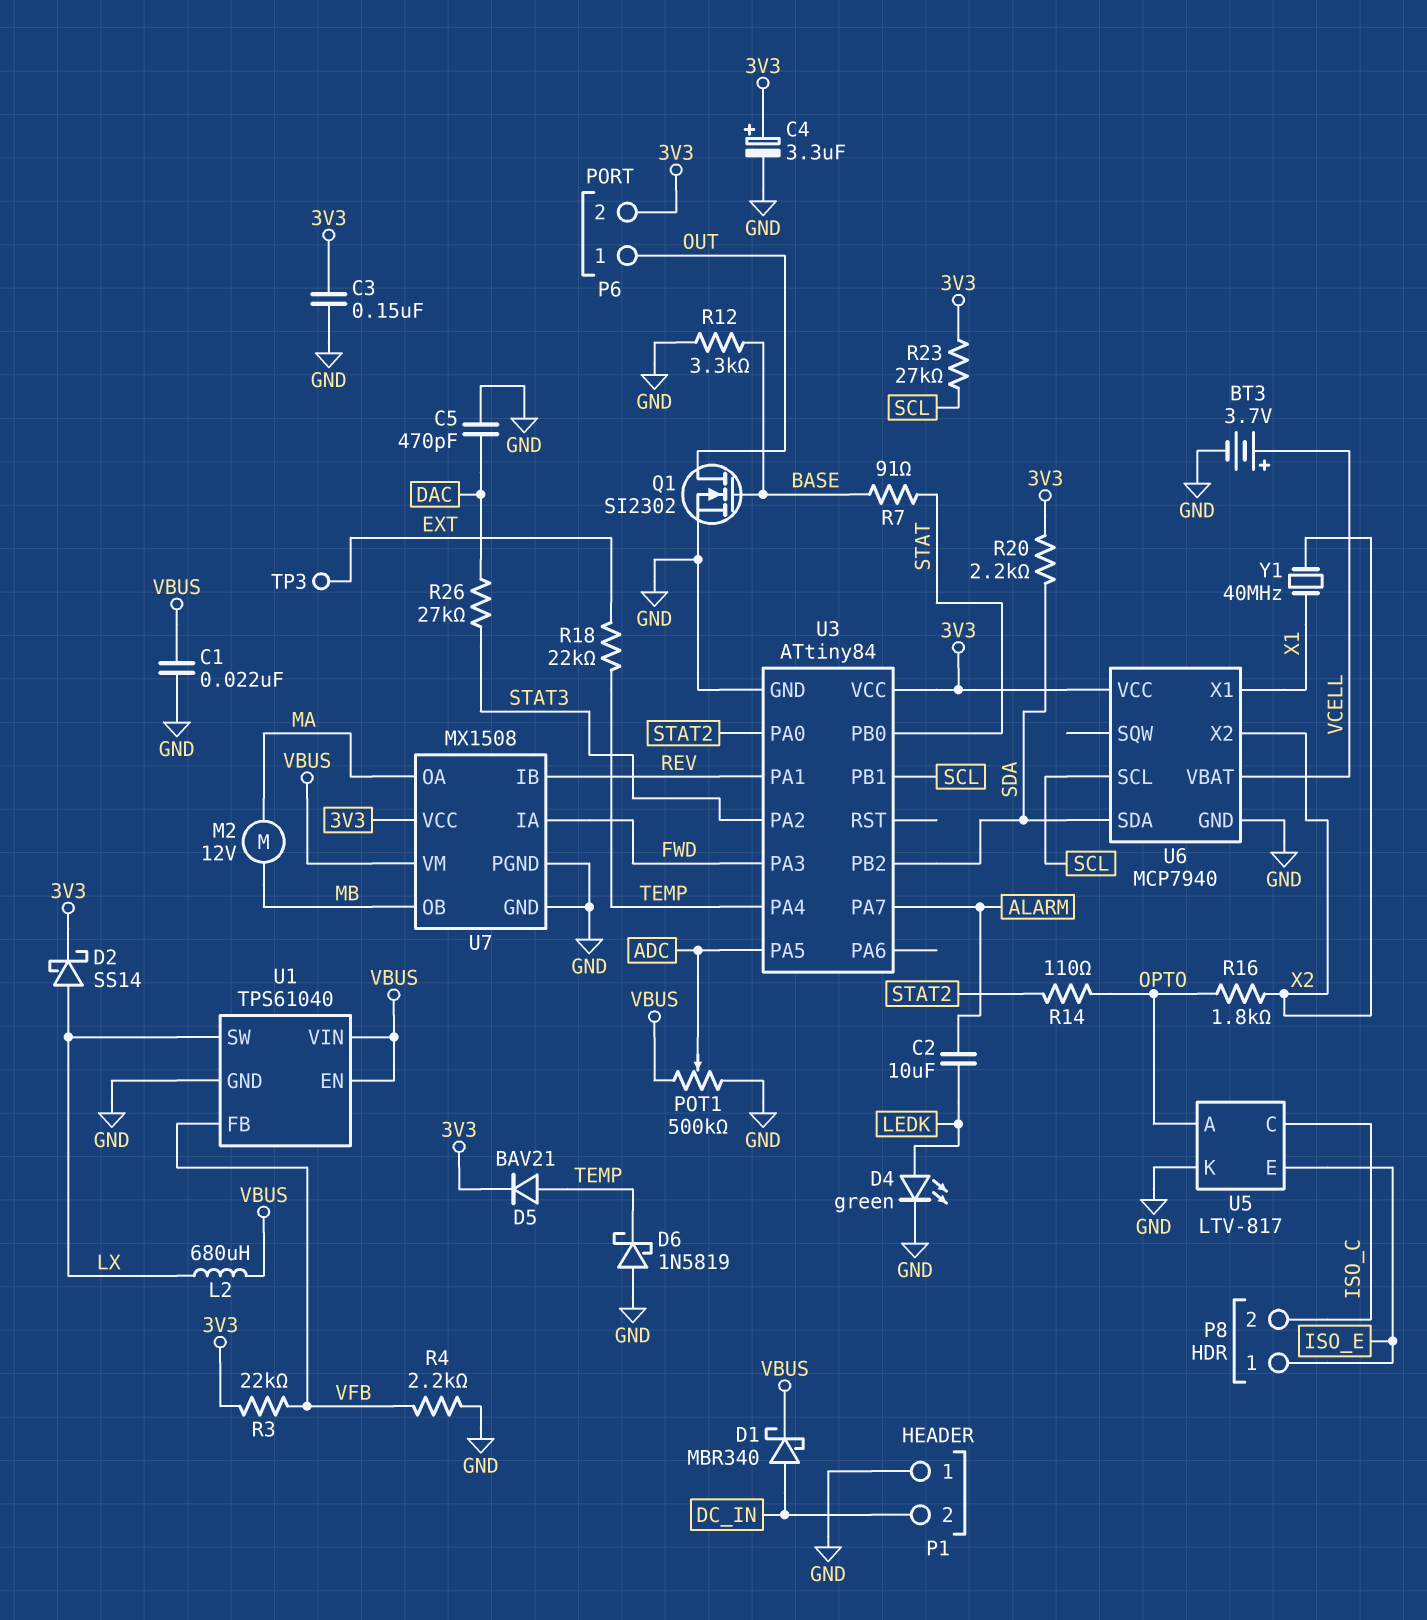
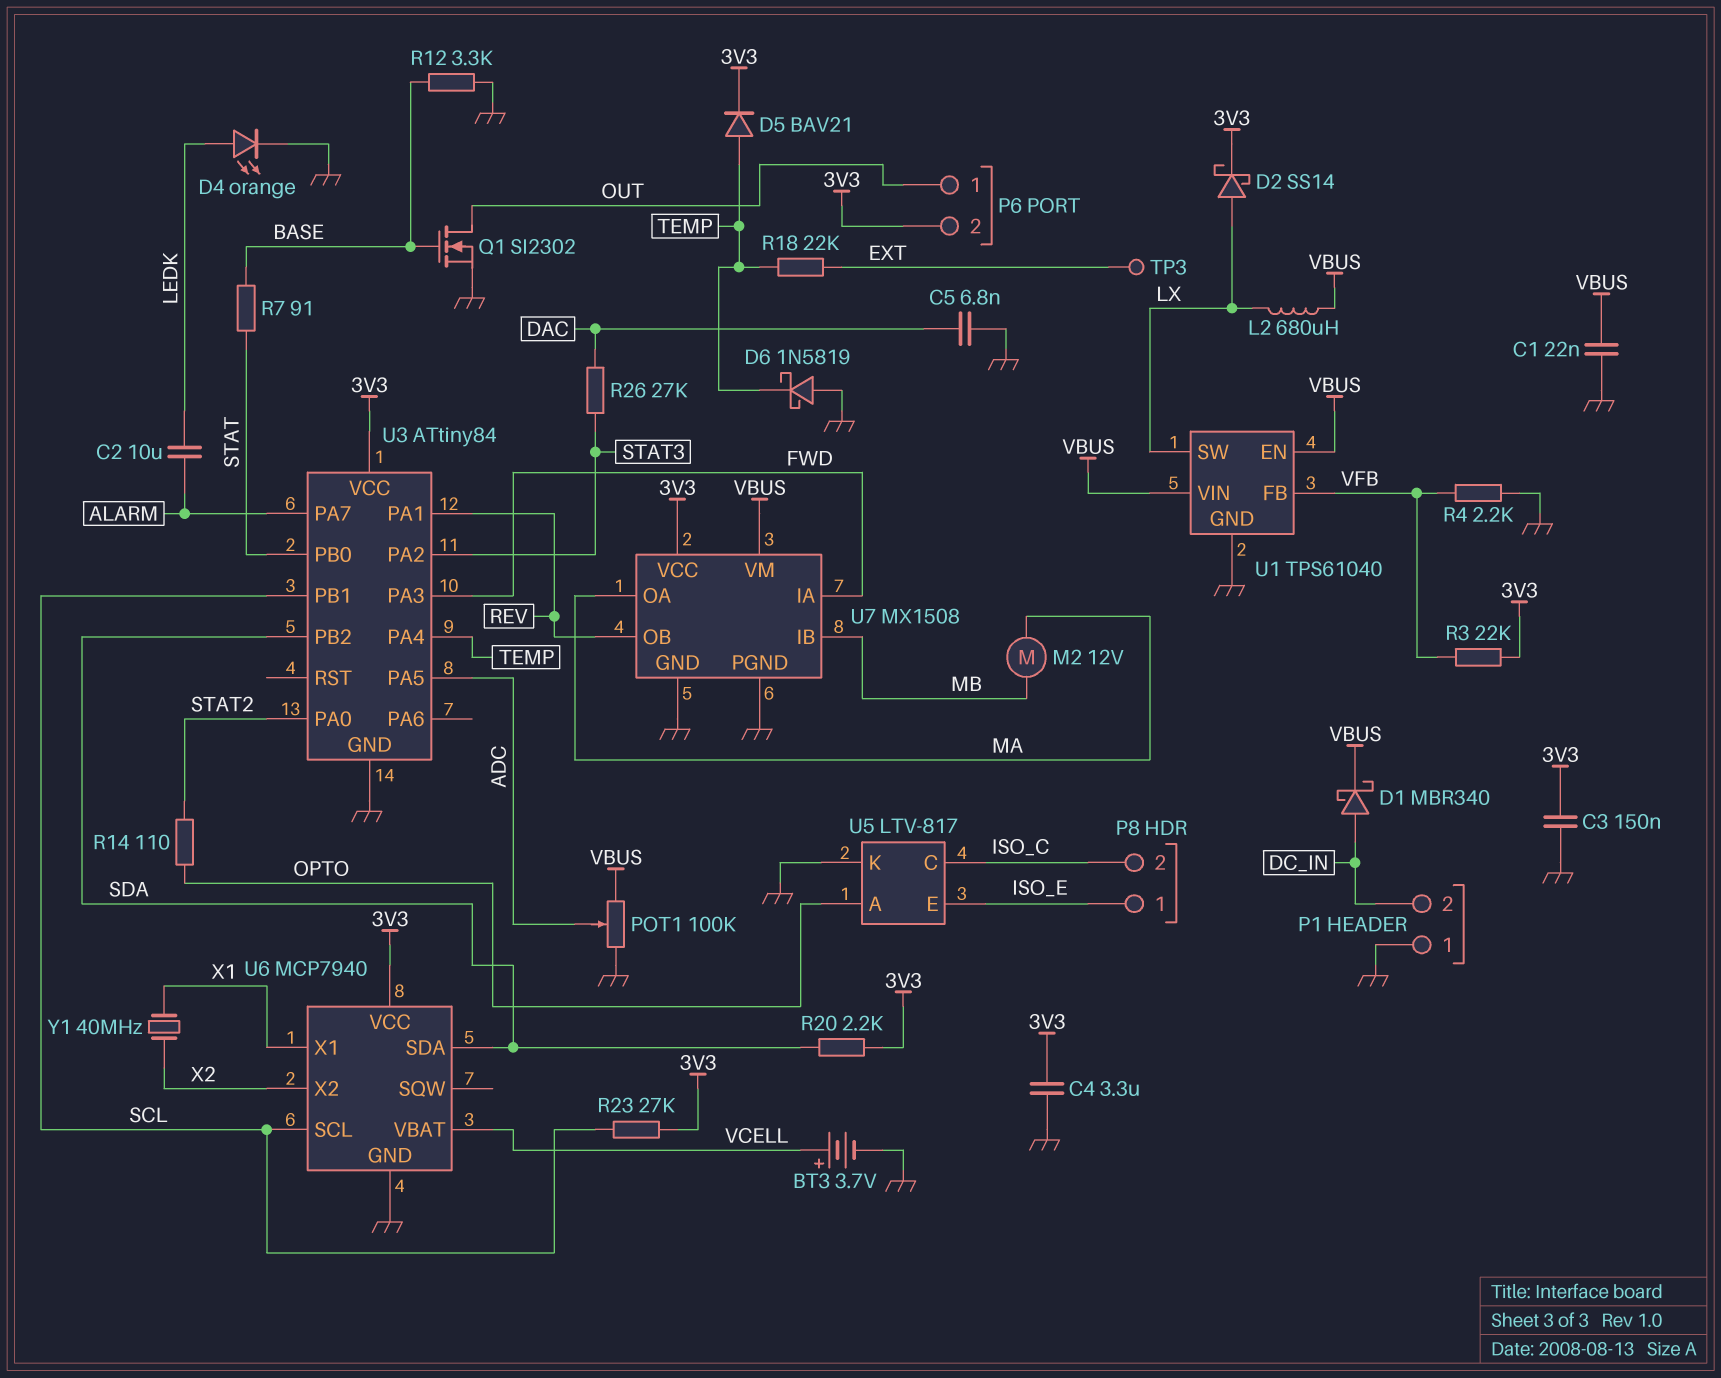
C4: 3.3uF (plus 3V3, minus GND) -> 3.3uF (3V3, GND)
C5: 470pF (DAC, GND) -> 6.8nF (DAC, GND)
D4: LED green (A LEDK, K GND) -> LED orange (A LEDK, K GND)
POT1: 500k (GND, VBUS, wiper ADC) -> 100k (GND, VBUS, wiper ADC)
R16: 1.8k (OPTO, X2) -> none
U7 pin IB: REV -> MB
U7 pin OB: MB -> REV

